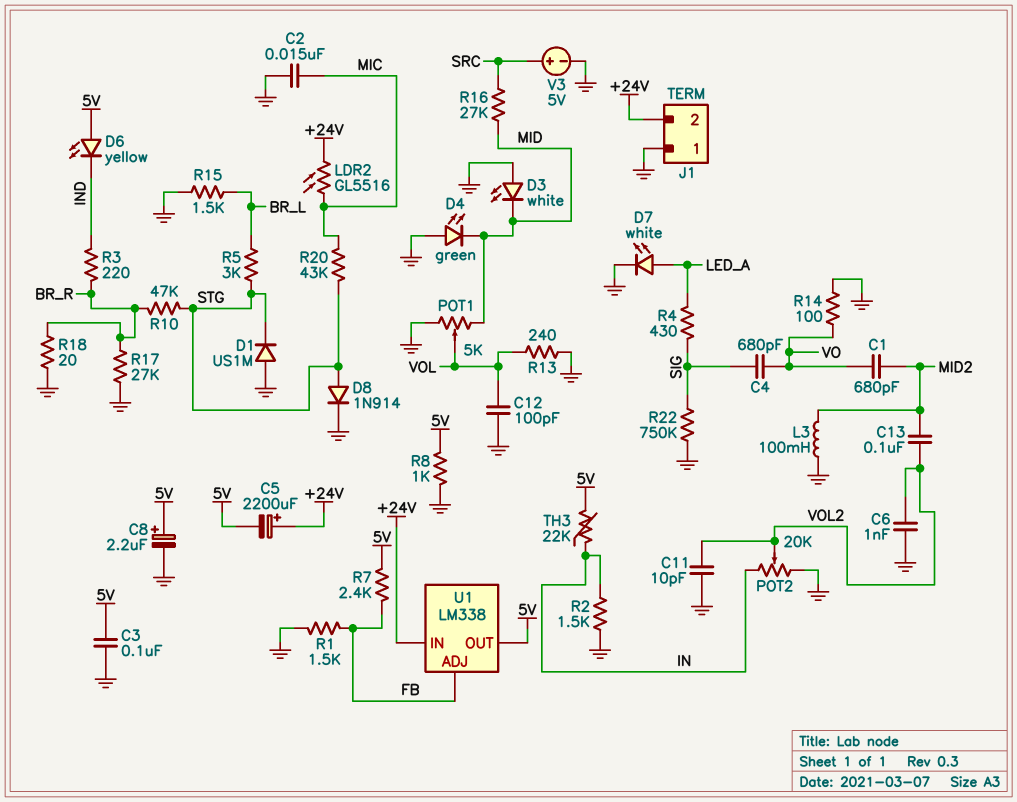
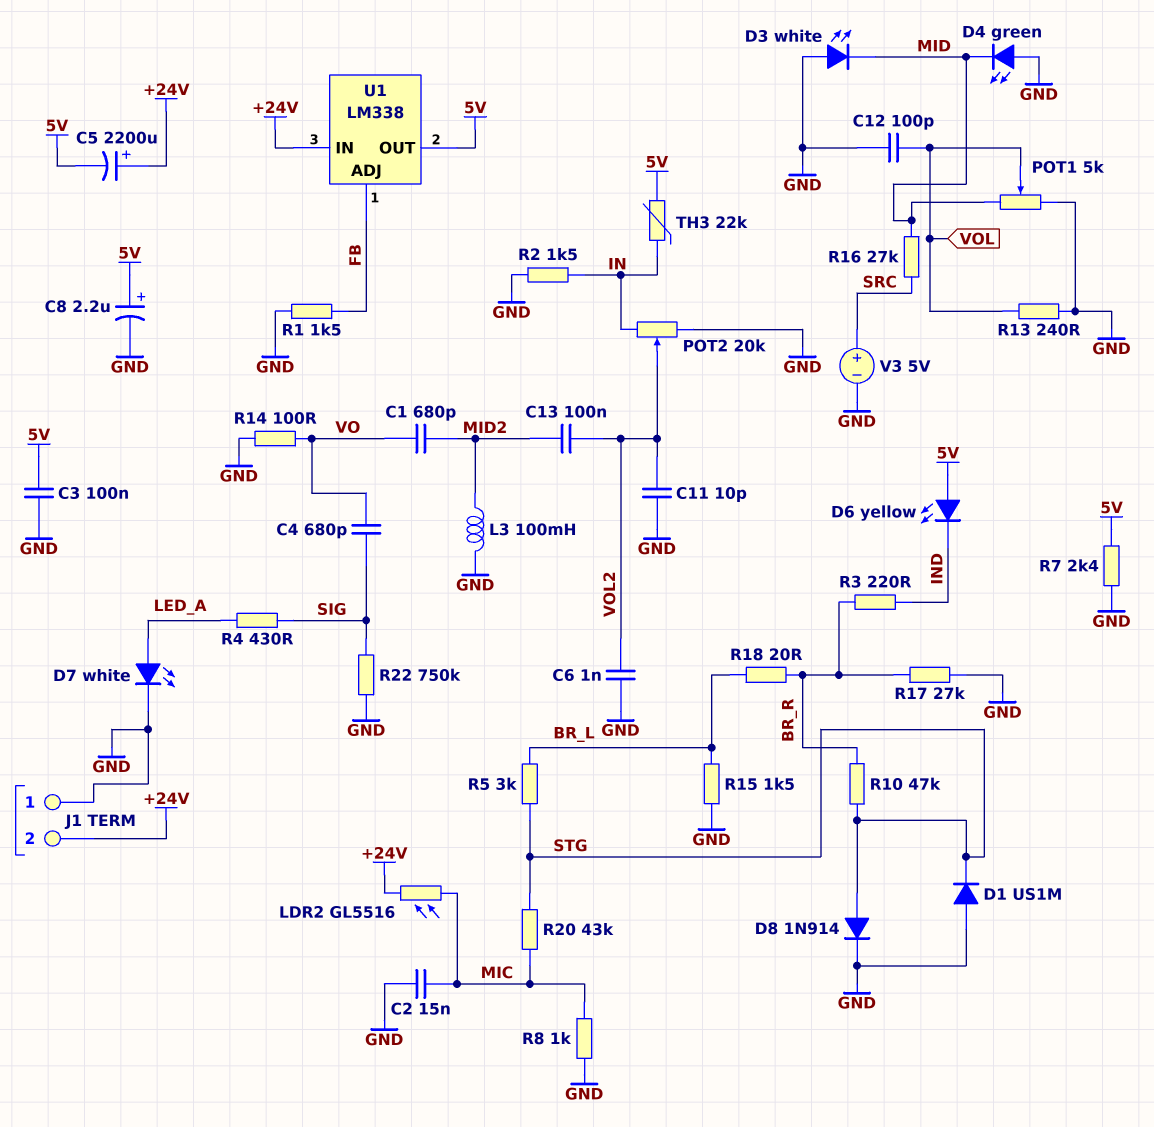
R7: 2.4k (5V, FB) -> 2.4k (5V, GND)
R8: 1k (5V, GND) -> 1k (GND, MIC)
R18: 20 (BR_R, GND) -> 20 (BR_L, BR_R)

